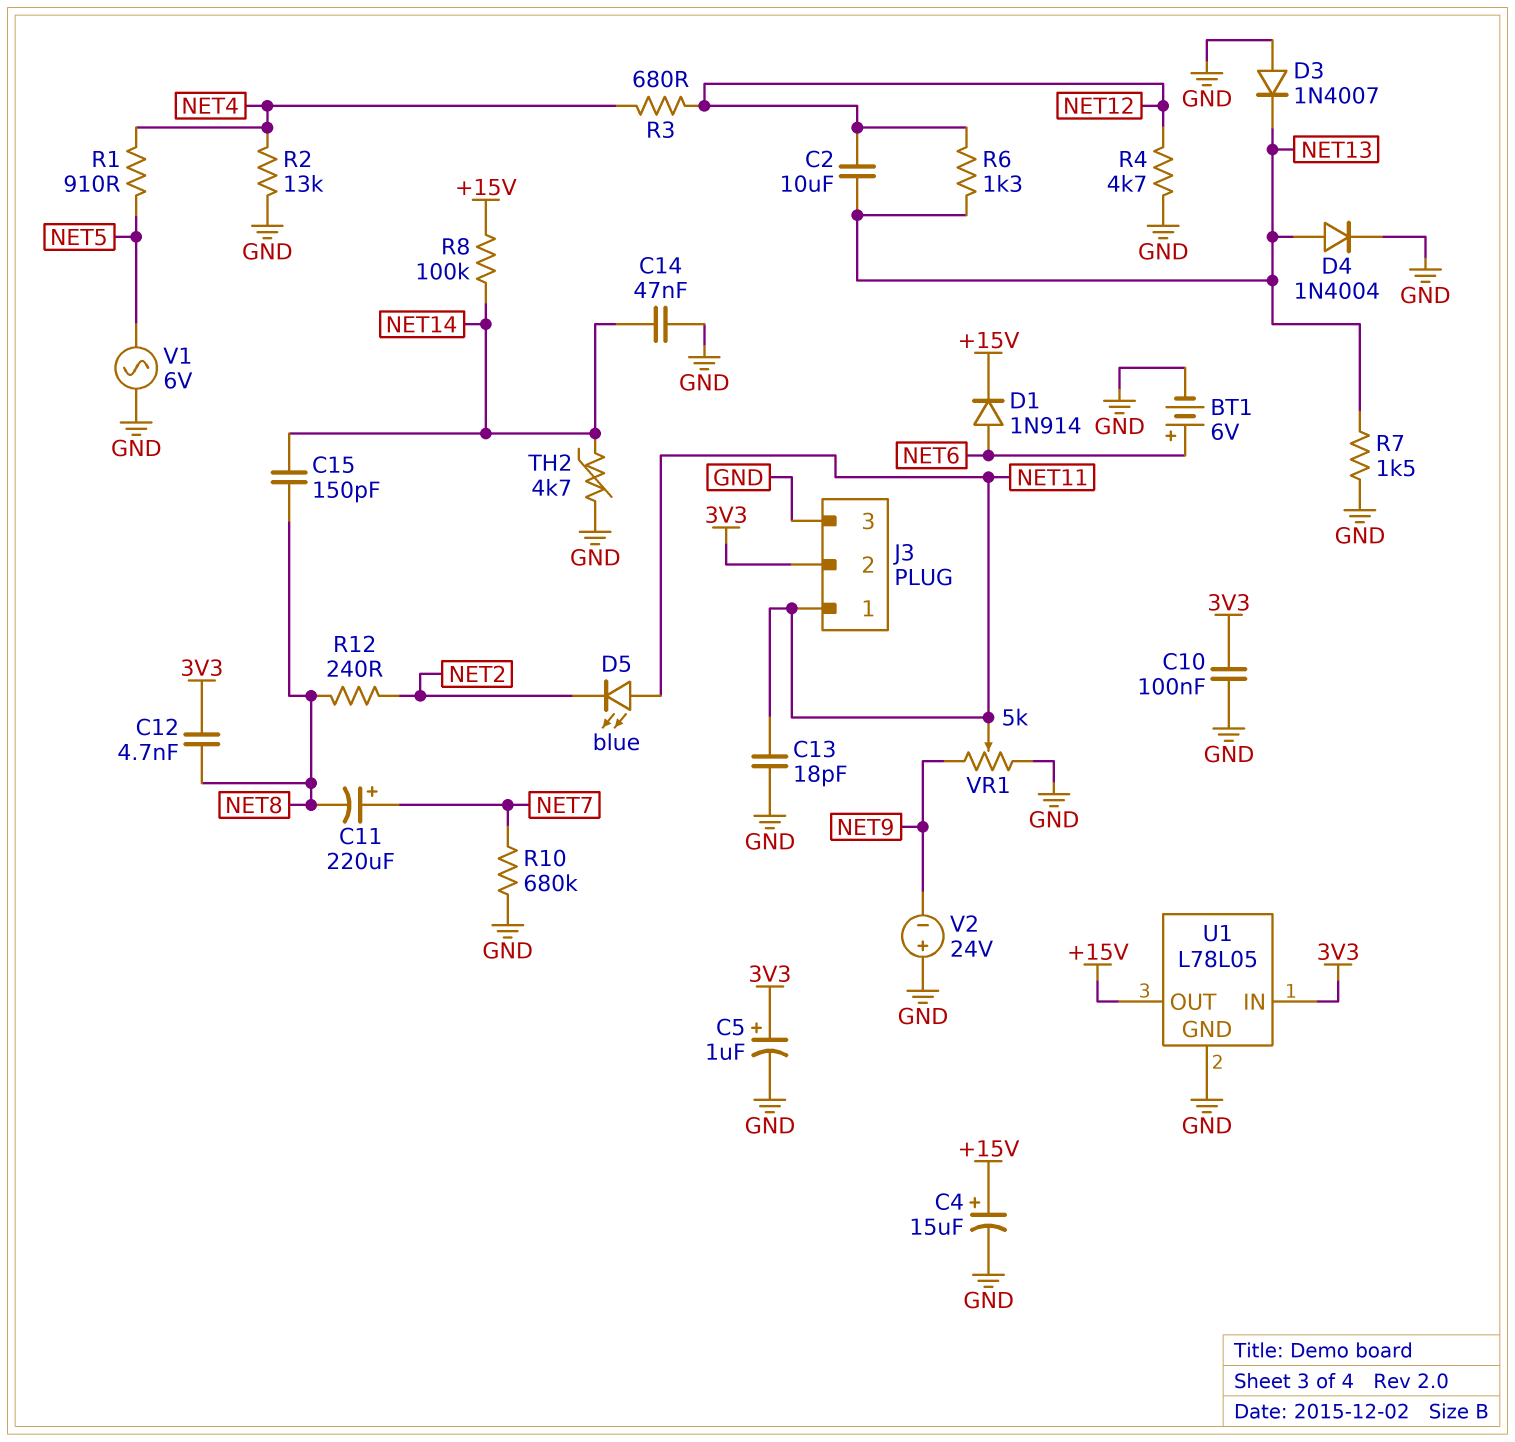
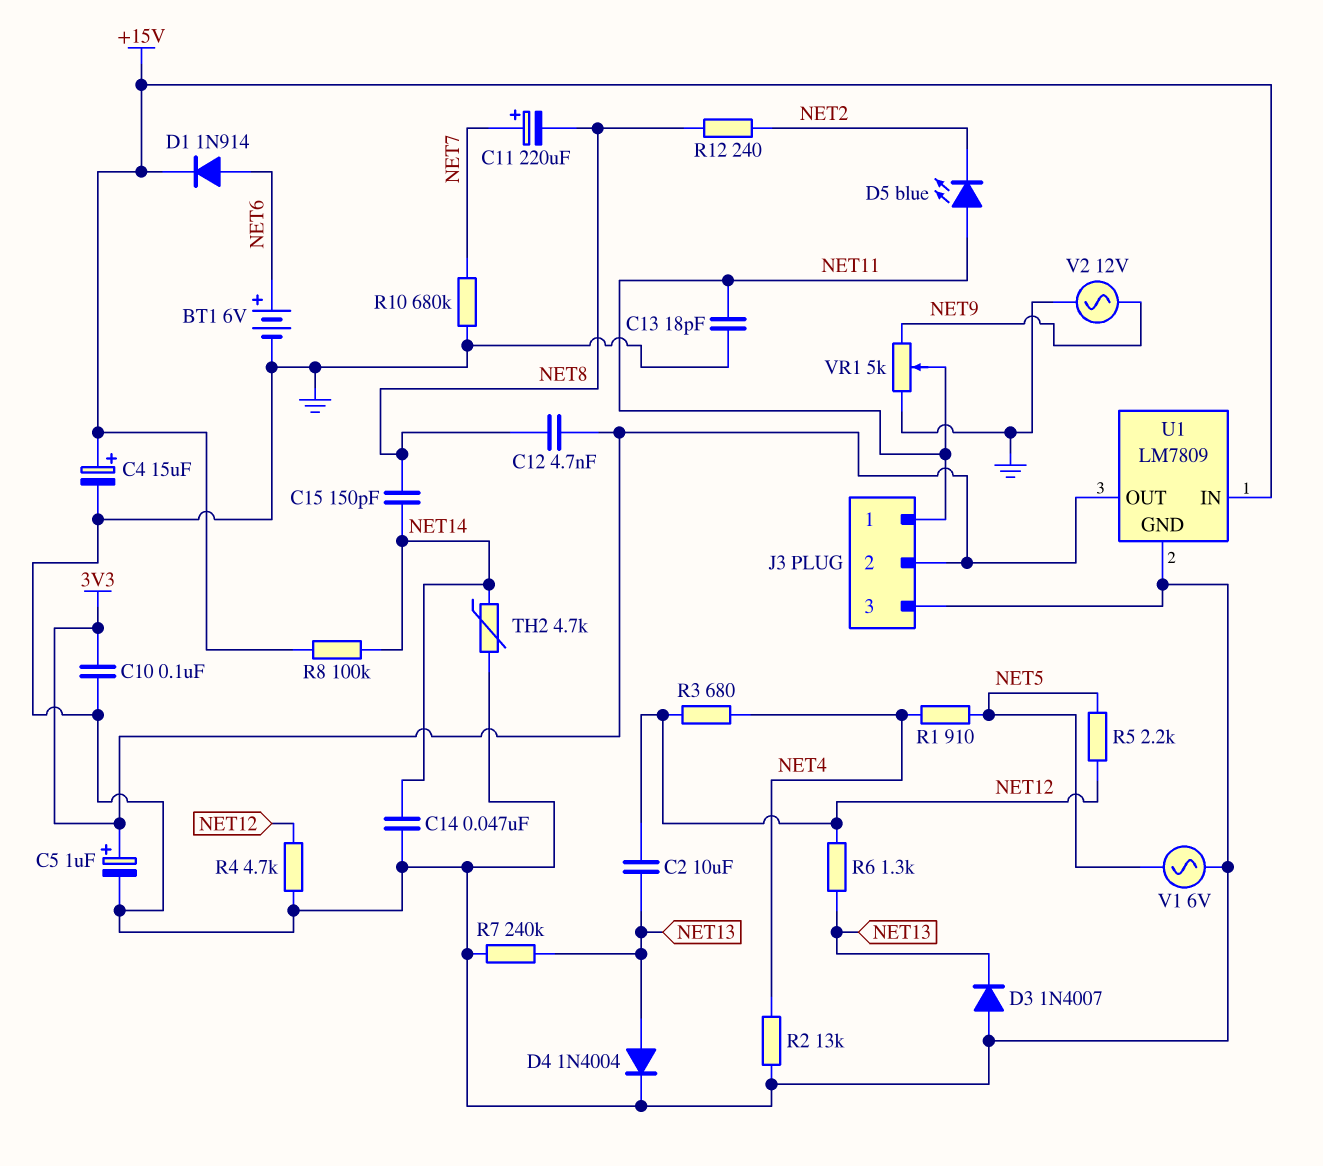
R5: none -> 2.2k (NET5, NET12)
R7: 1.5k (GND, NET13) -> 240k (GND, NET13)
U1: L78L05 -> LM7809
U1 pin IN: 3V3 -> +15V
U1 pin OUT: +15V -> 3V3
V2: 24V (plus GND, minus NET9) -> AC 12V (GND, NET9)

